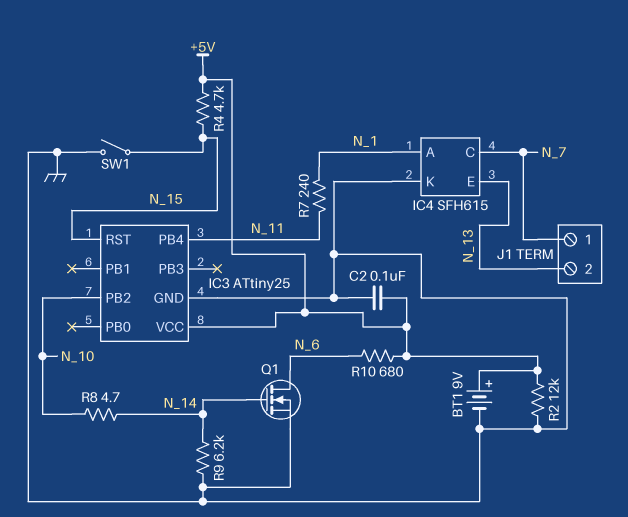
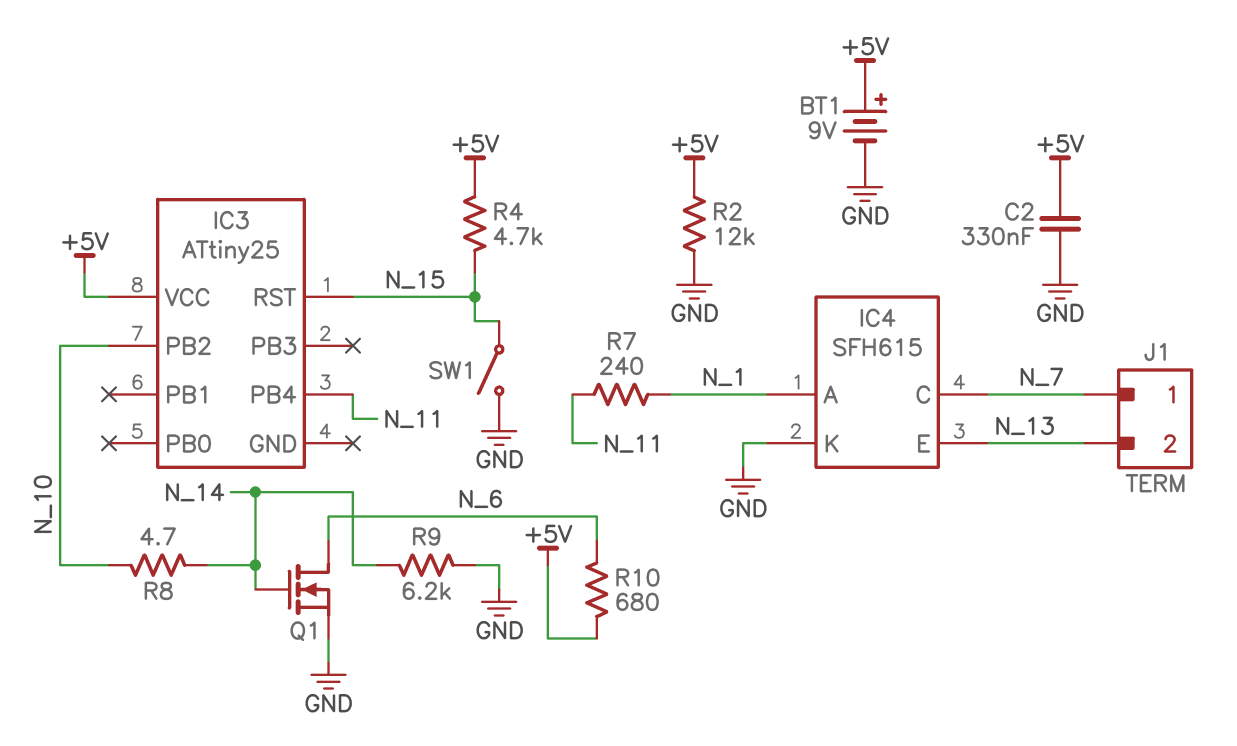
C2: 100nF (+5V, GND) -> 330nF (+5V, GND)
IC3 pin GND: GND -> none

